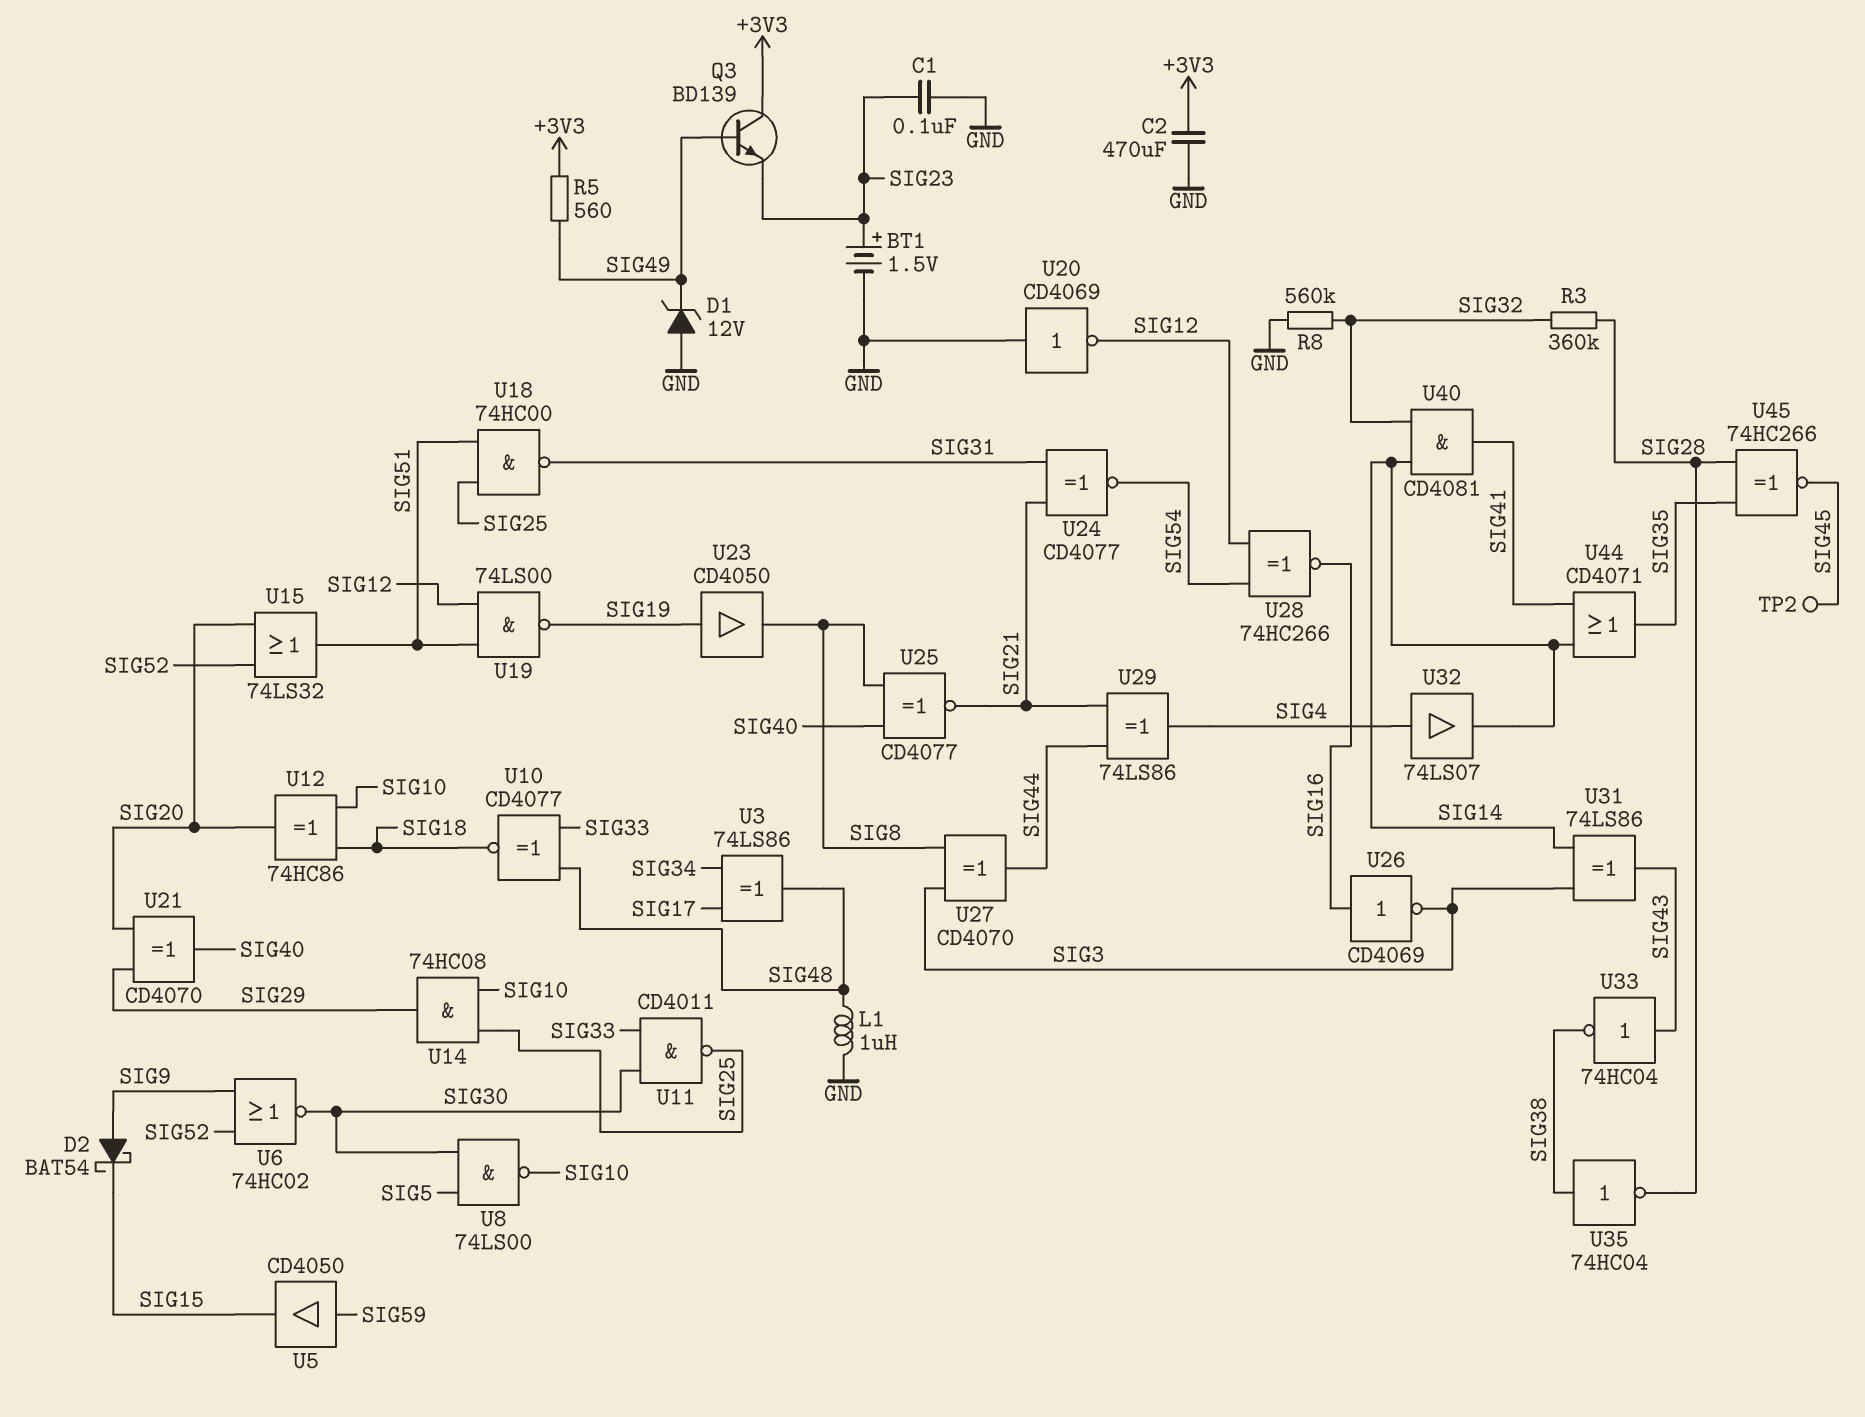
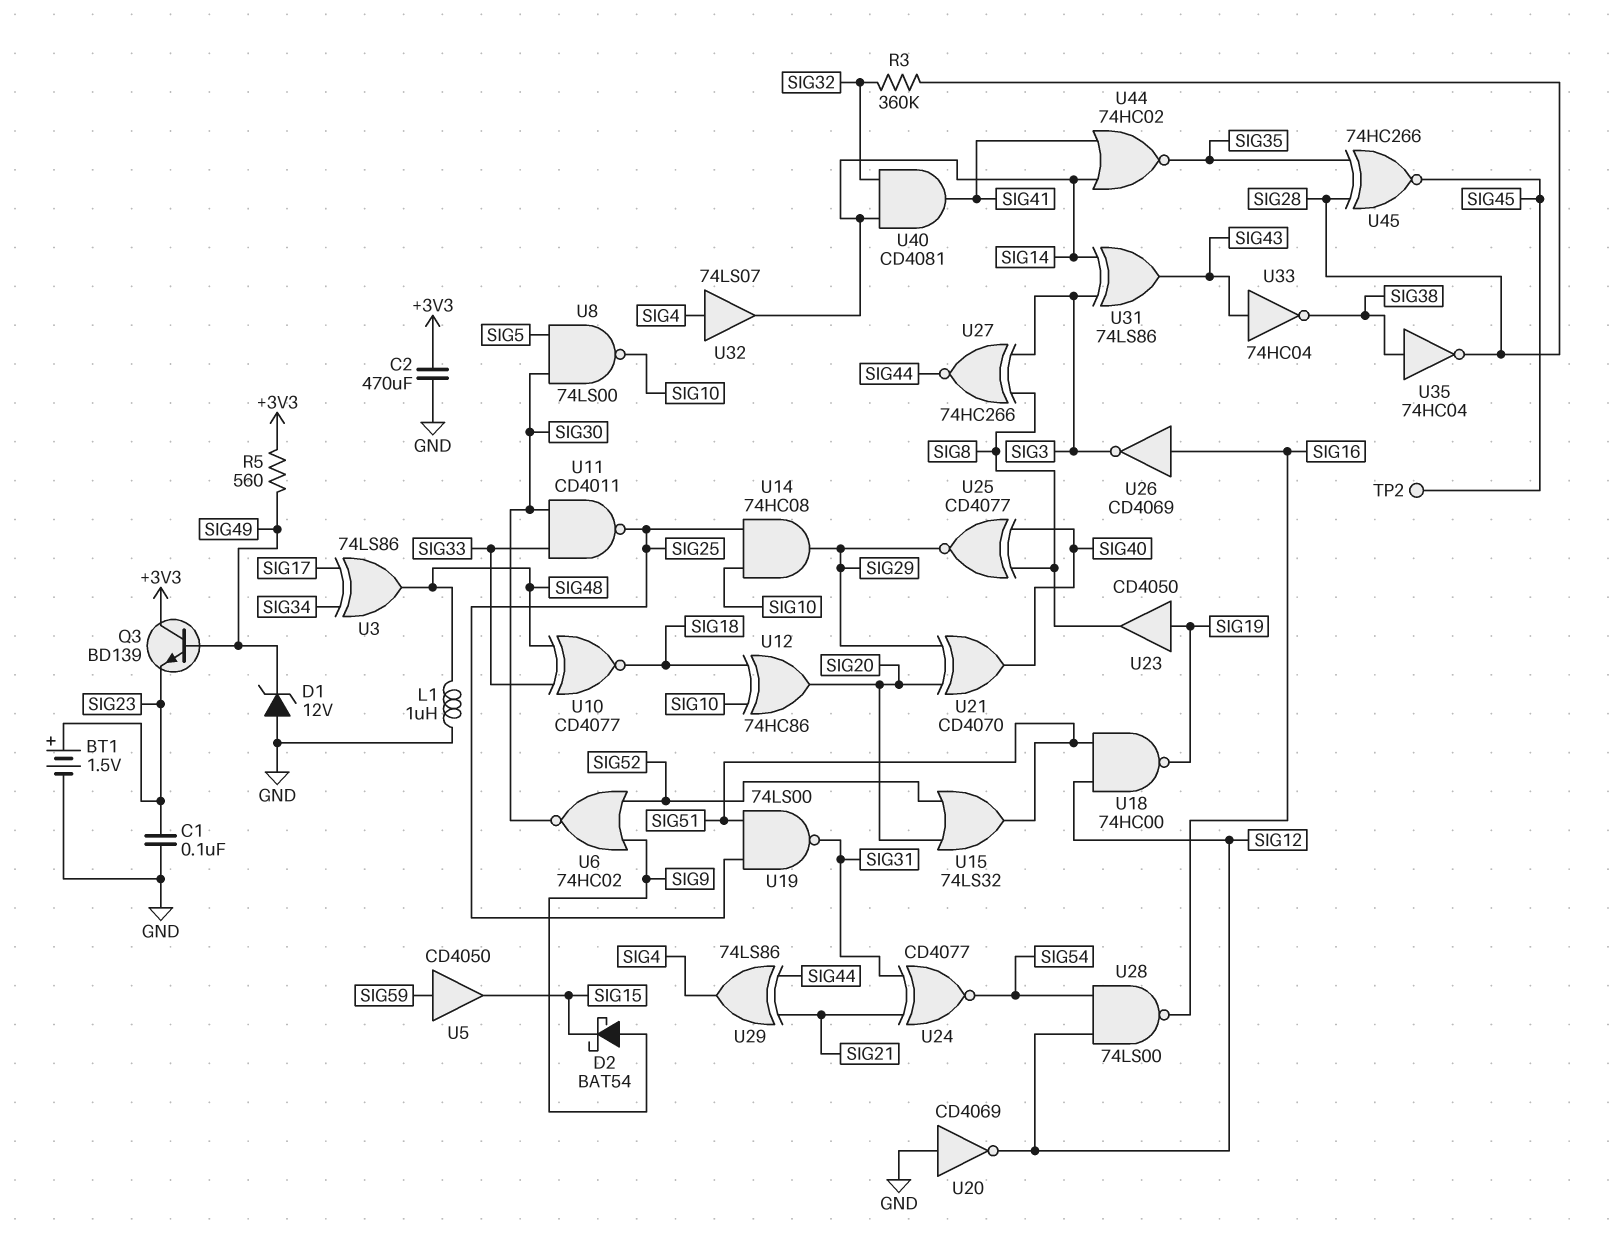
R8: 560k (GND, SIG32) -> none
U18: NAND 74HC00 (in SIG25, in SIG51, out SIG31) -> NAND 74HC00 (in SIG12, in SIG51, out SIG19)
U19: NAND 74LS00 (in SIG12, in SIG51, out SIG19) -> NAND 74LS00 (in SIG25, in SIG51, out SIG31)
U25: XNOR CD4077 (in SIG8, in SIG40, out SIG21) -> XNOR CD4077 (in SIG8, in SIG40, out SIG29)
U27: XOR CD4070 (in SIG3, in SIG8, out SIG44) -> XNOR 74HC266 (in SIG3, in SIG8, out SIG44)
U28: XNOR 74HC266 (in SIG12, in SIG54, out SIG16) -> NAND 74LS00 (in SIG12, in SIG54, out SIG16)
U44: OR CD4071 (in SIG14, in SIG41, out SIG35) -> NOR 74HC02 (in SIG14, in SIG41, out SIG35)

